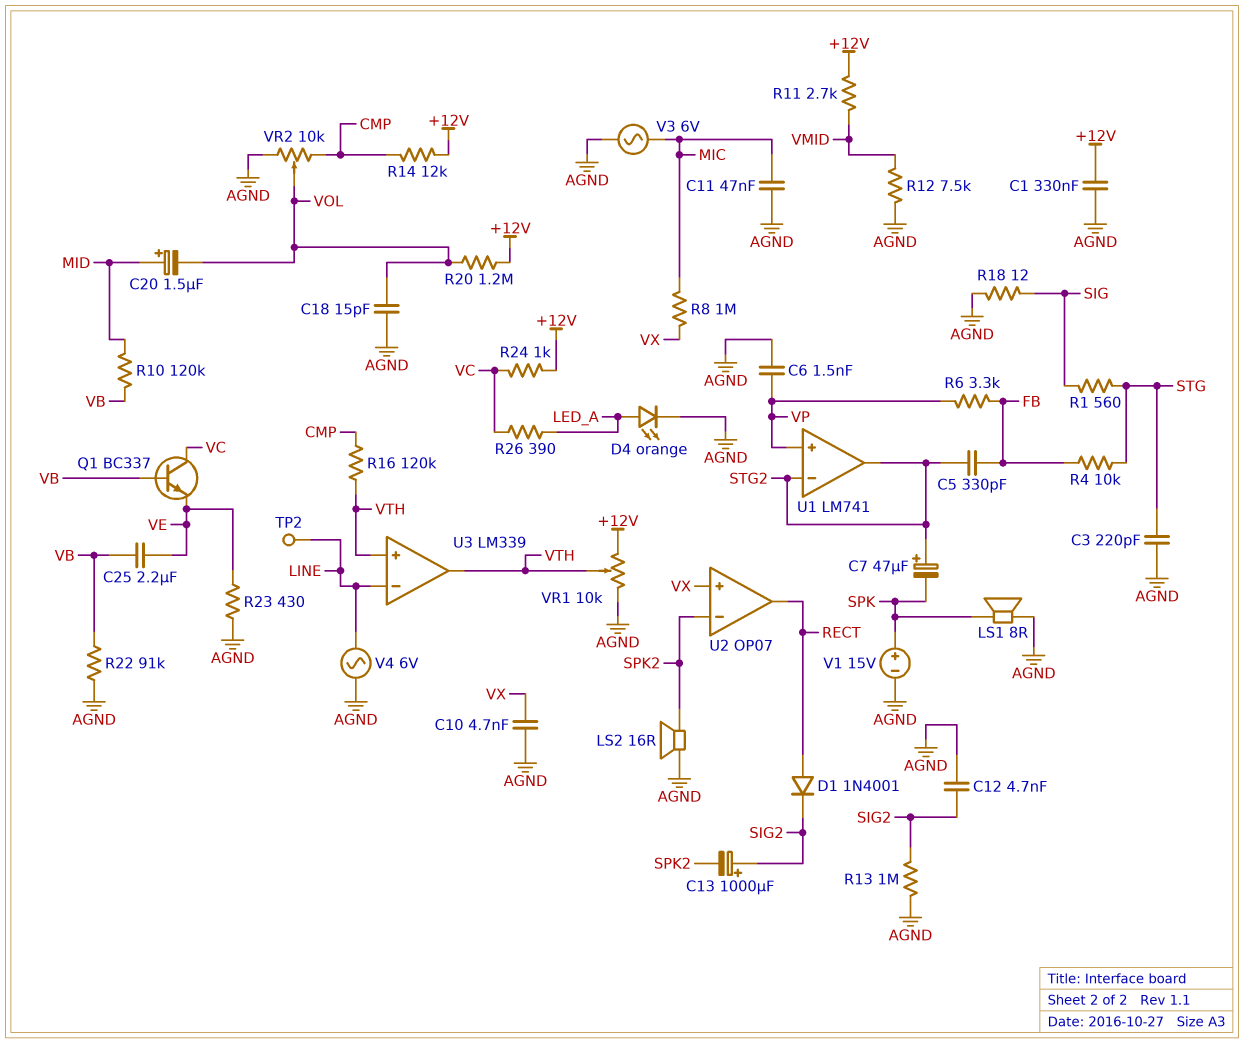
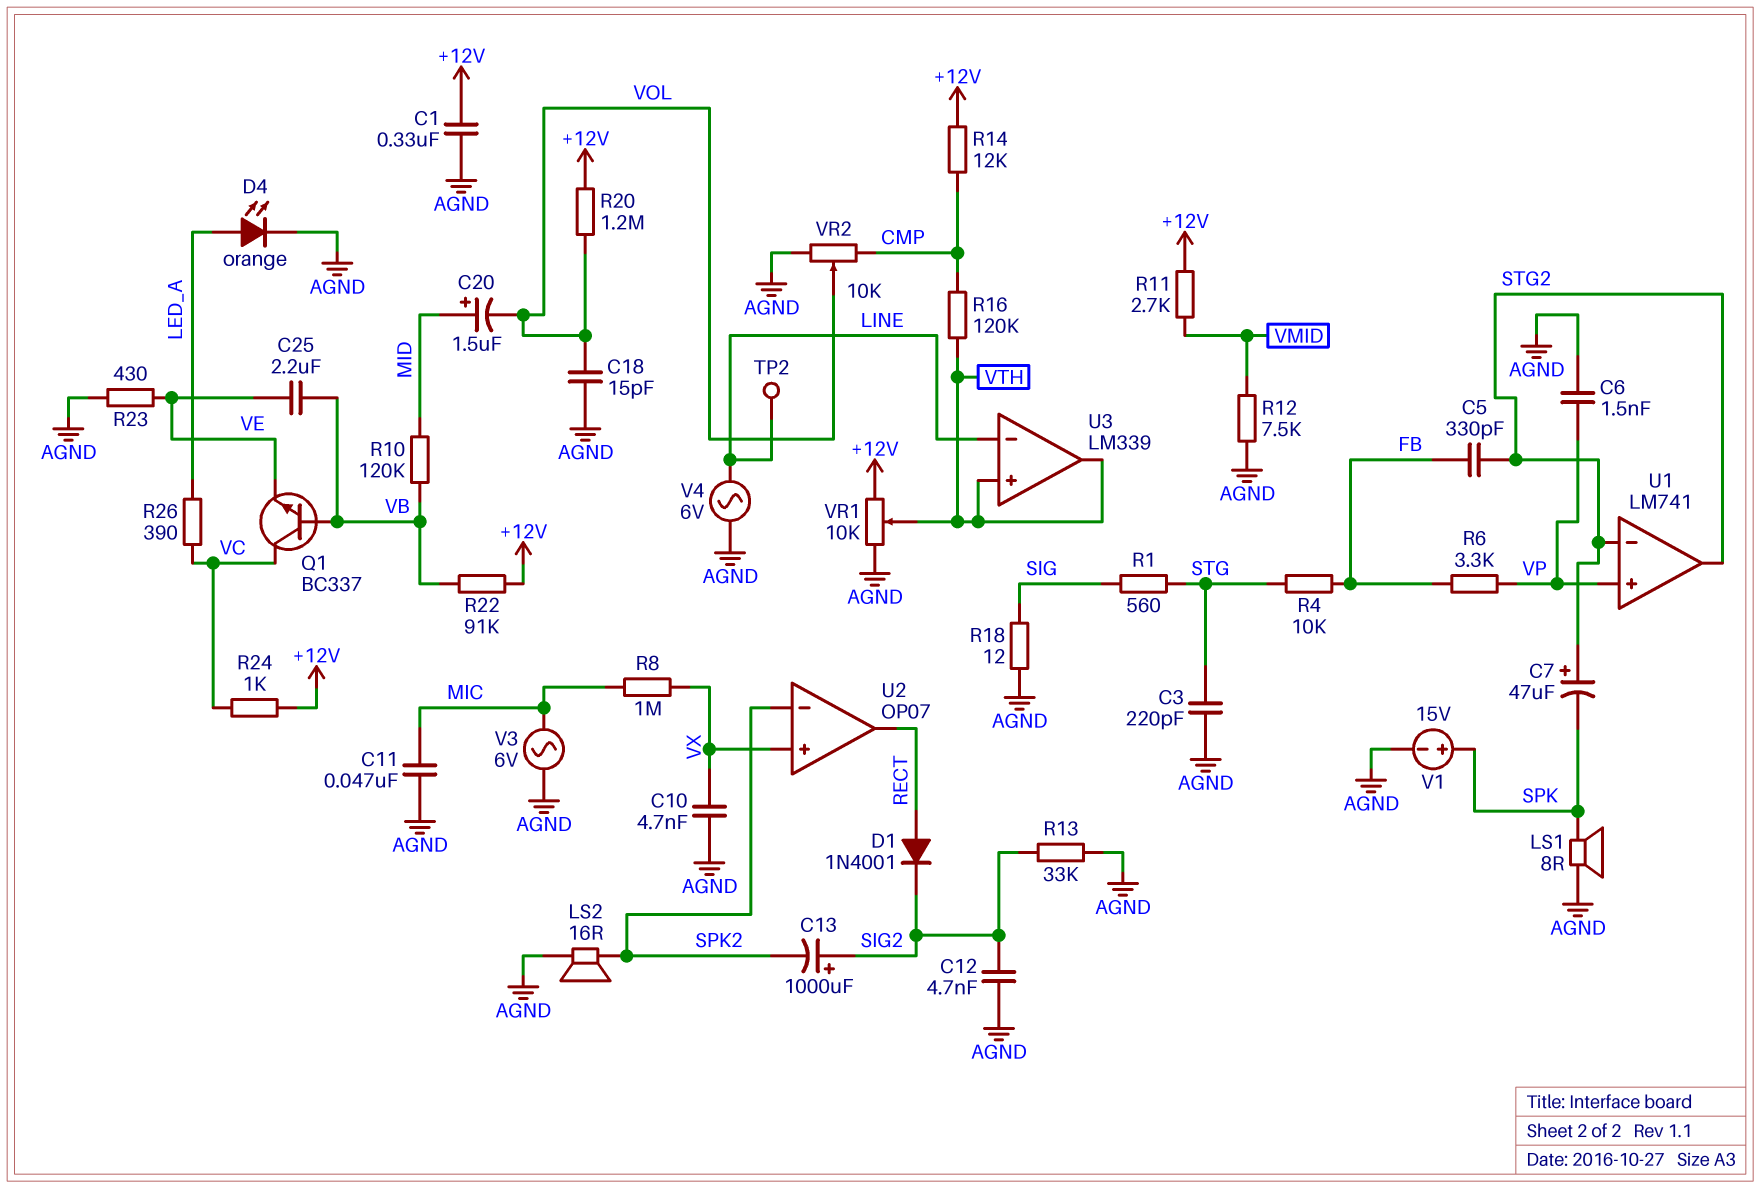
R13: 1M (AGND, SIG2) -> 33k (AGND, SIG2)
R22: 91k (AGND, VB) -> 91k (+12V, VB)

